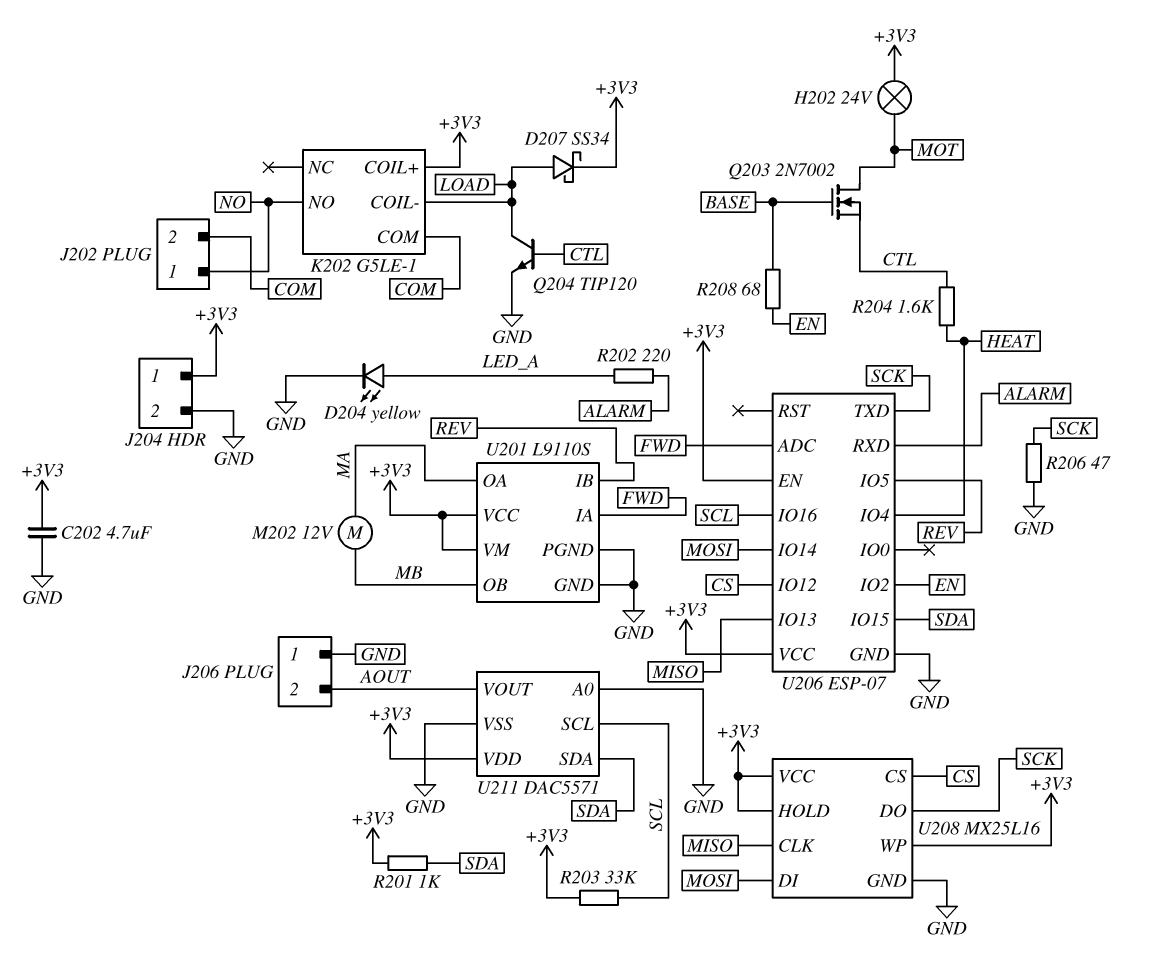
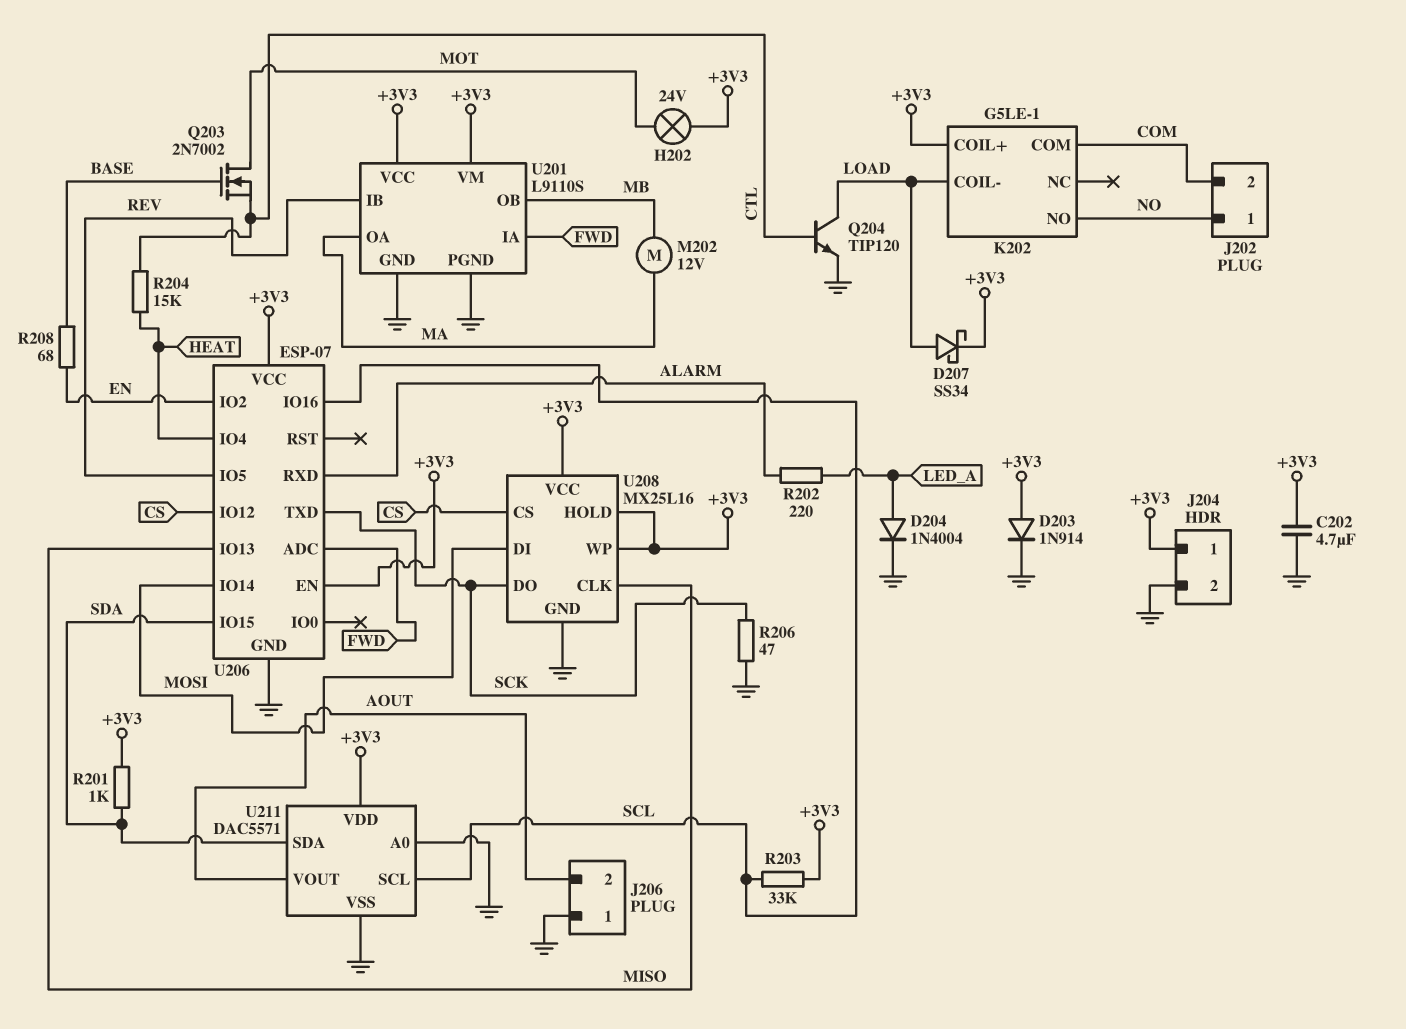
D203: none -> diode 1N914 (A +3V3, K GND)
D204: LED yellow (A LED_A, K GND) -> diode 1N4004 (A LED_A, K GND)
R204: 1.6k (CTL, HEAT) -> 15k (CTL, HEAT)

